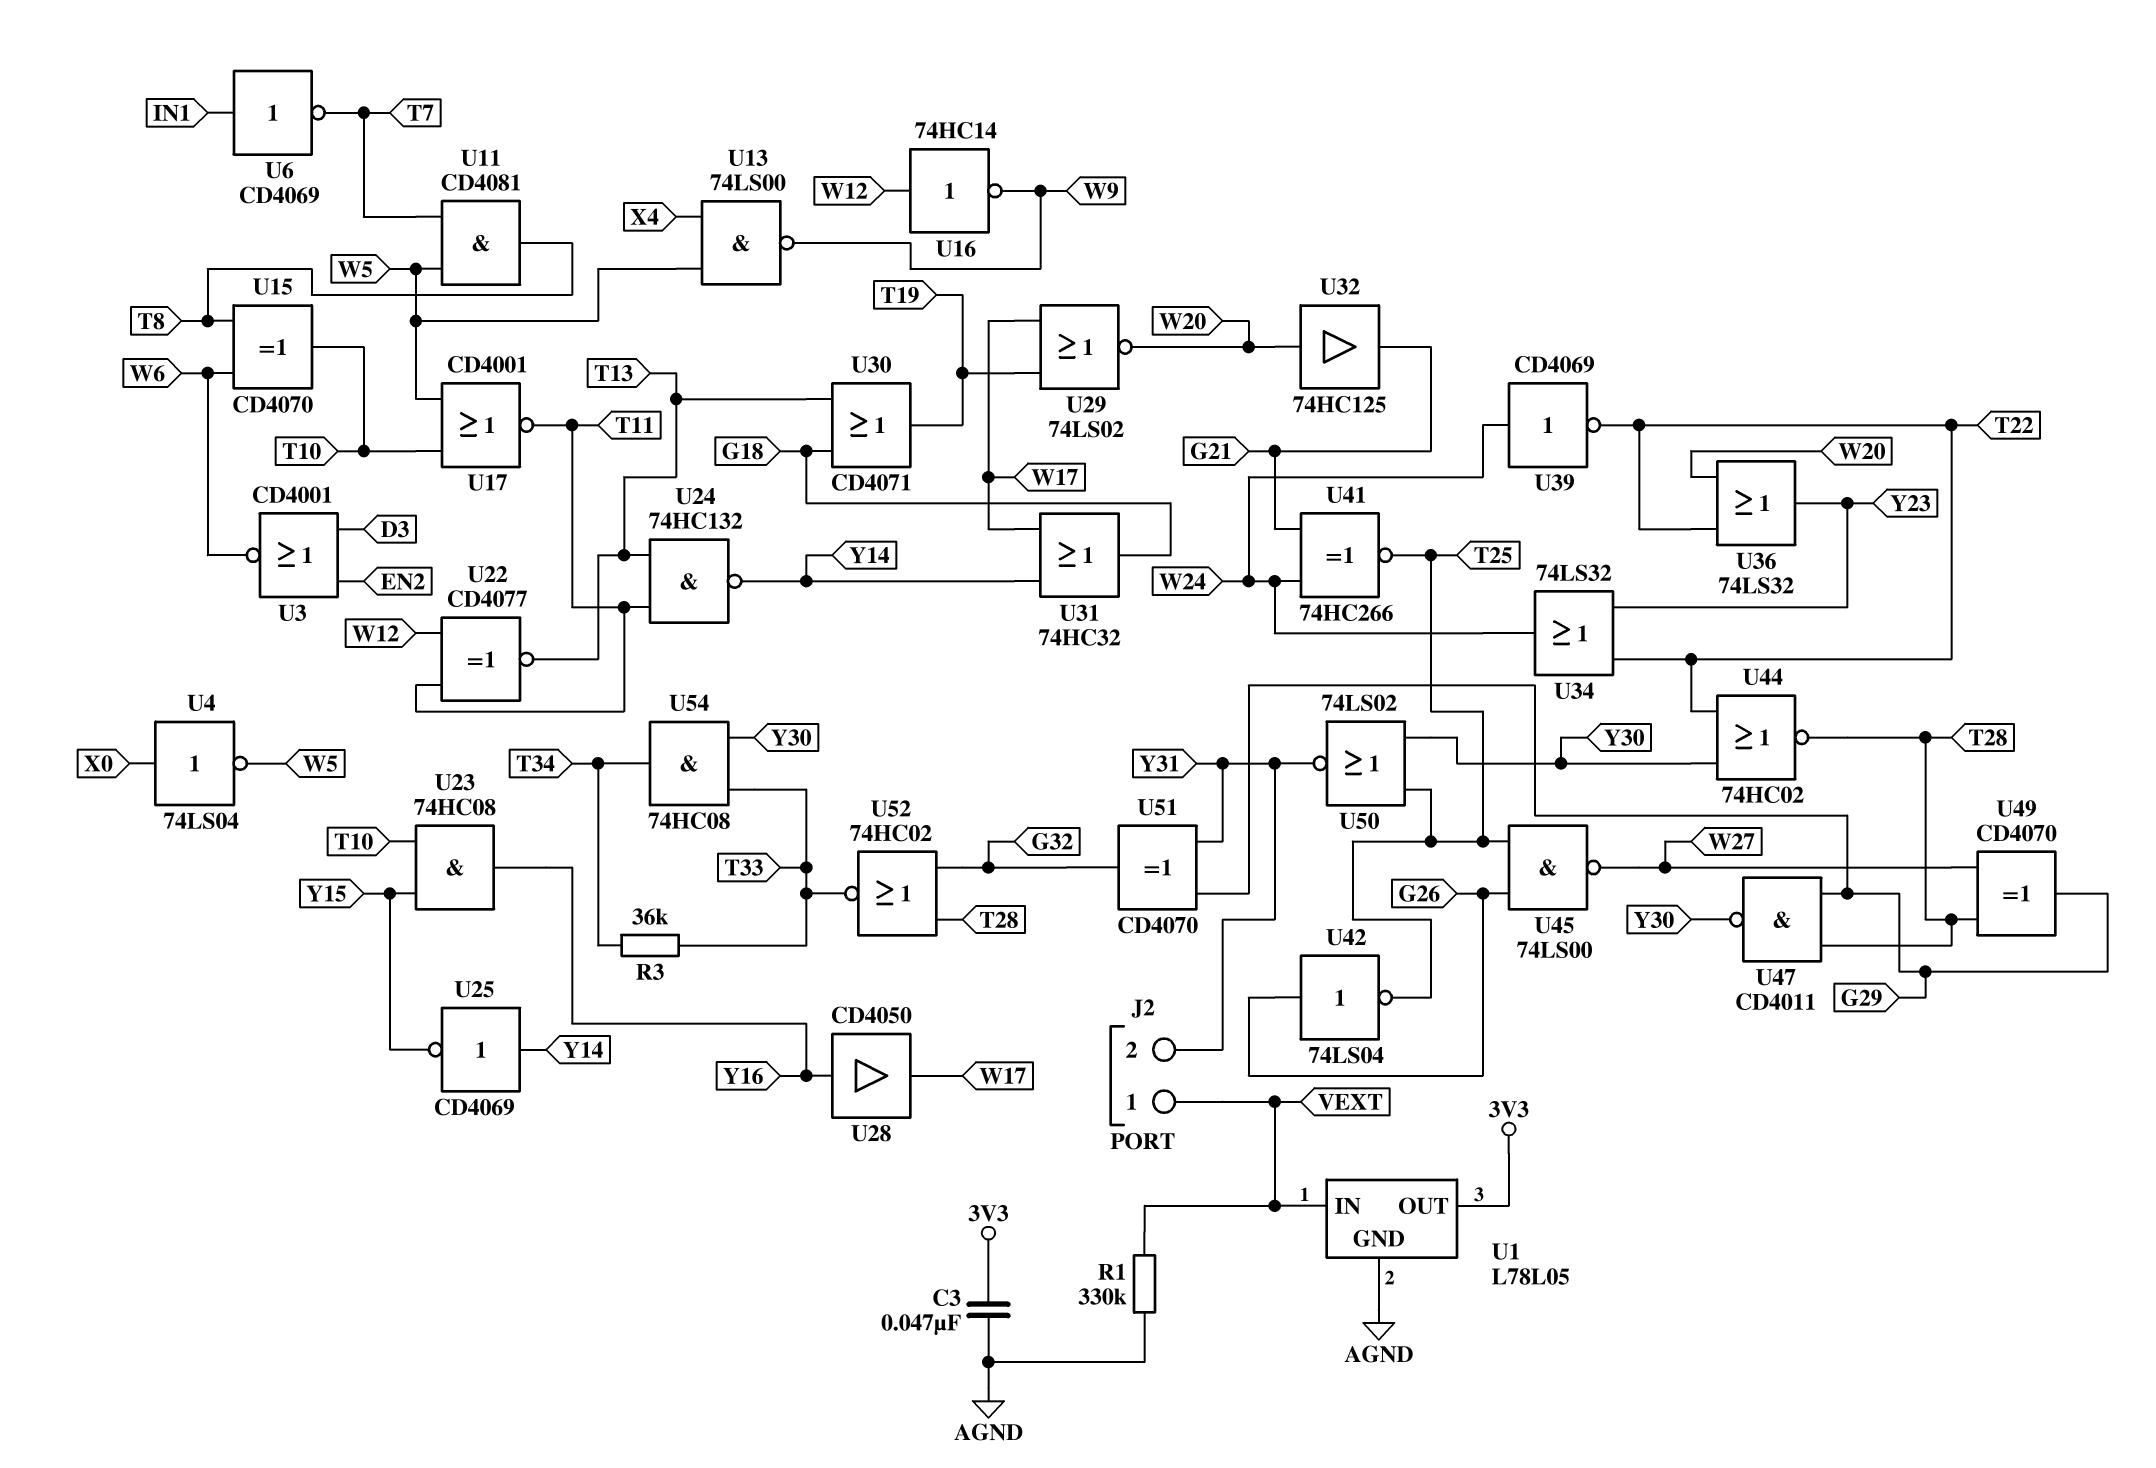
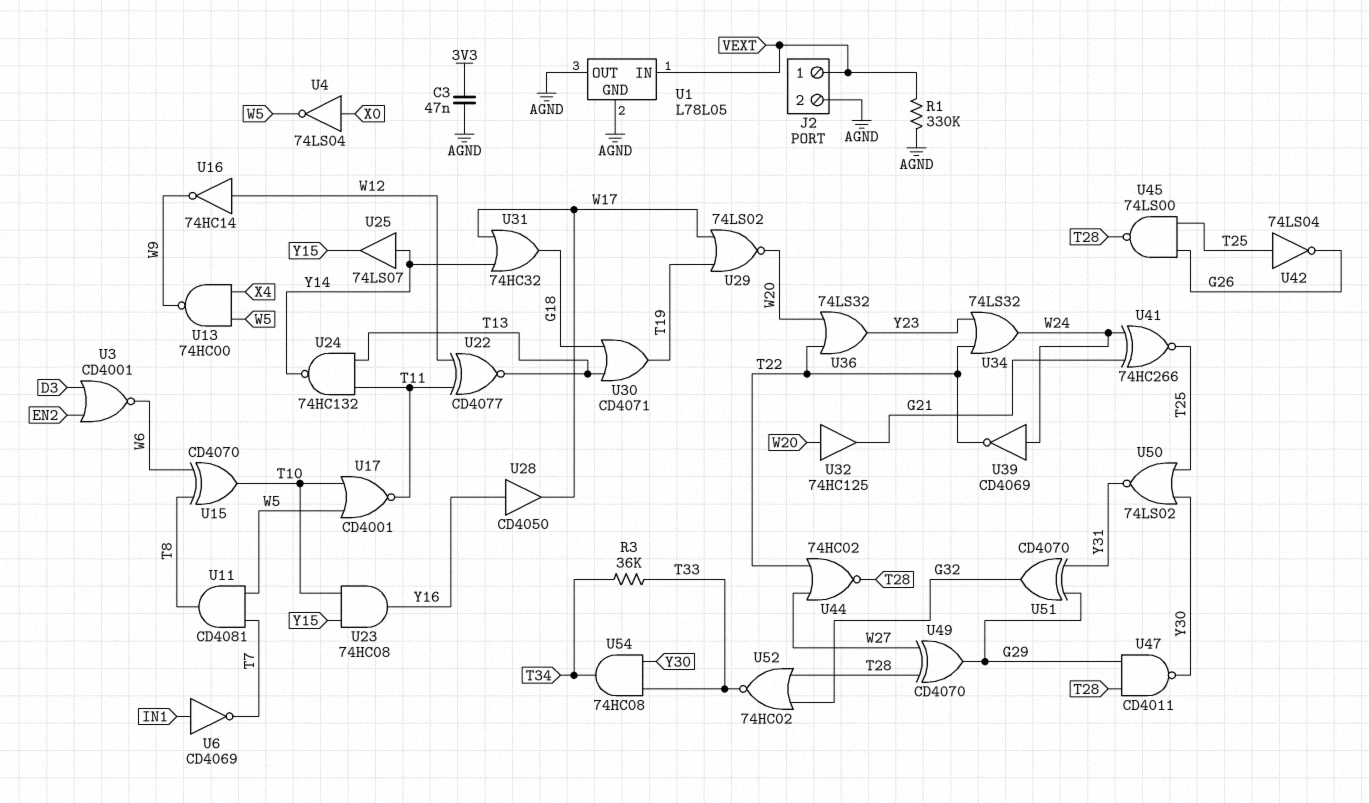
J2 pin 2: Y31 -> AGND
U1 pin OUT: 3V3 -> AGND
U13: NAND 74LS00 (in W5, in X4, out W9) -> NAND 74HC00 (in W5, in X4, out W9)
U25: NOT CD4069 (in Y14, out Y15) -> buffer 74LS07 (in Y14, out Y15)
U42: NOT 74LS04 (in G26, out T25) -> NOT 74LS04 (in T25, out G26)
U44: NOR 74HC02 (in T22, in Y30, out T28) -> NOR 74HC02 (in T22, in W27, out T28)
U45: NAND 74LS00 (in G26, in T25, out W27) -> NAND 74LS00 (in G26, in T25, out T28)

